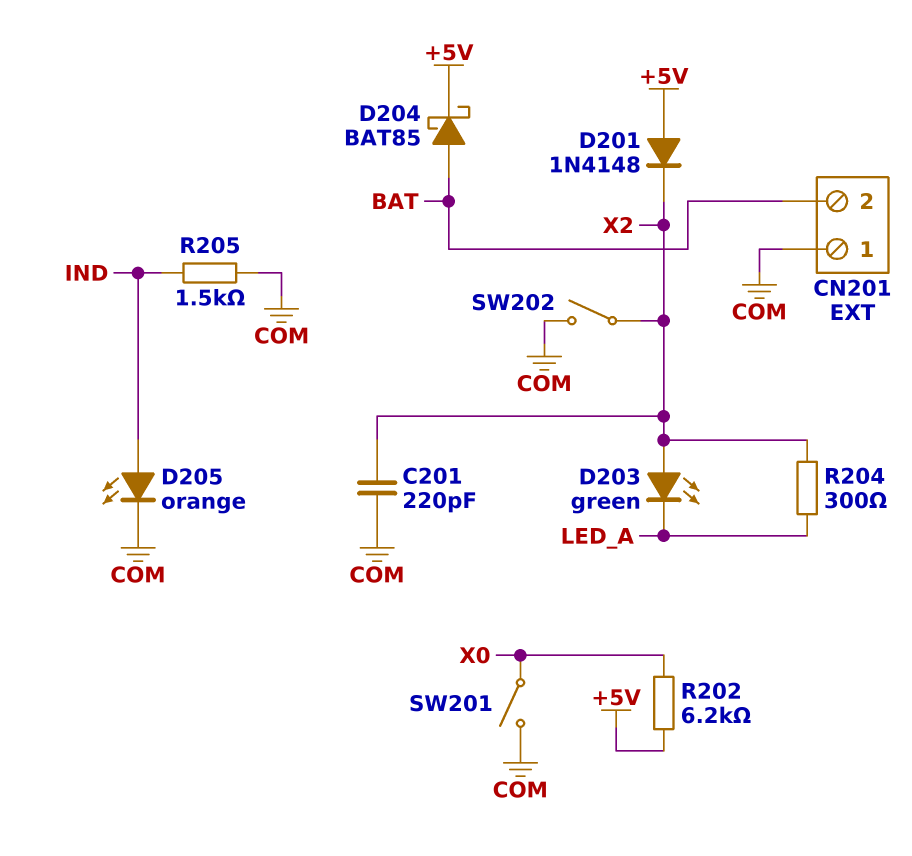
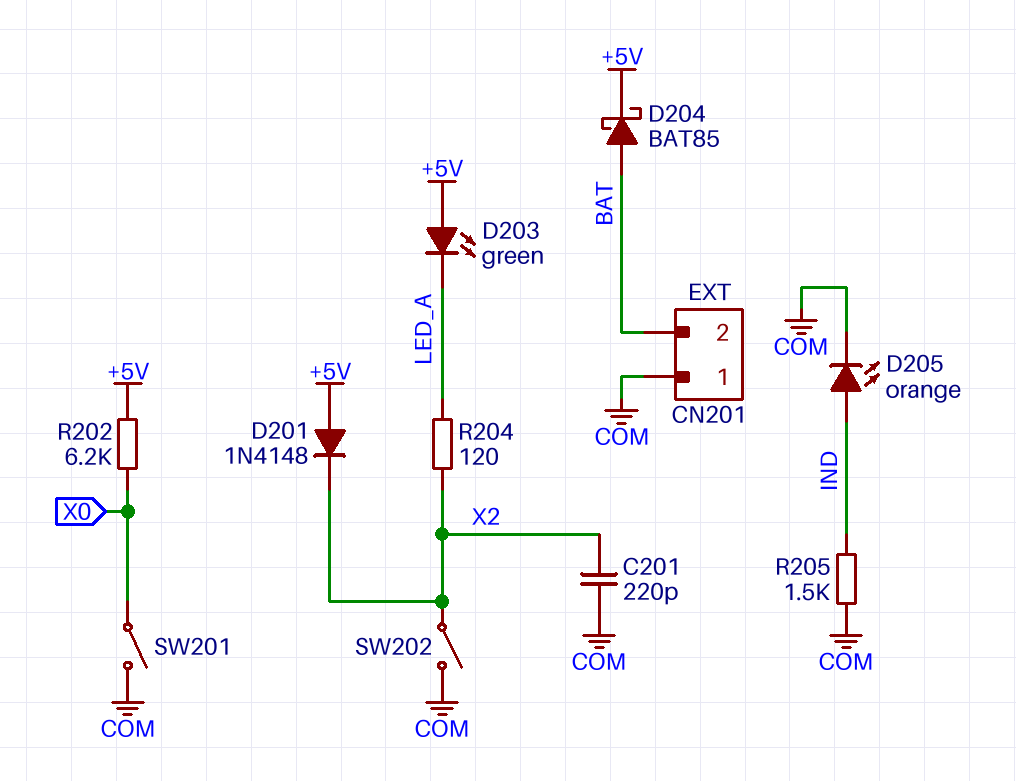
D203: LED green (A X2, K LED_A) -> LED green (A +5V, K LED_A)
R204: 300 (LED_A, X2) -> 120 (LED_A, X2)

